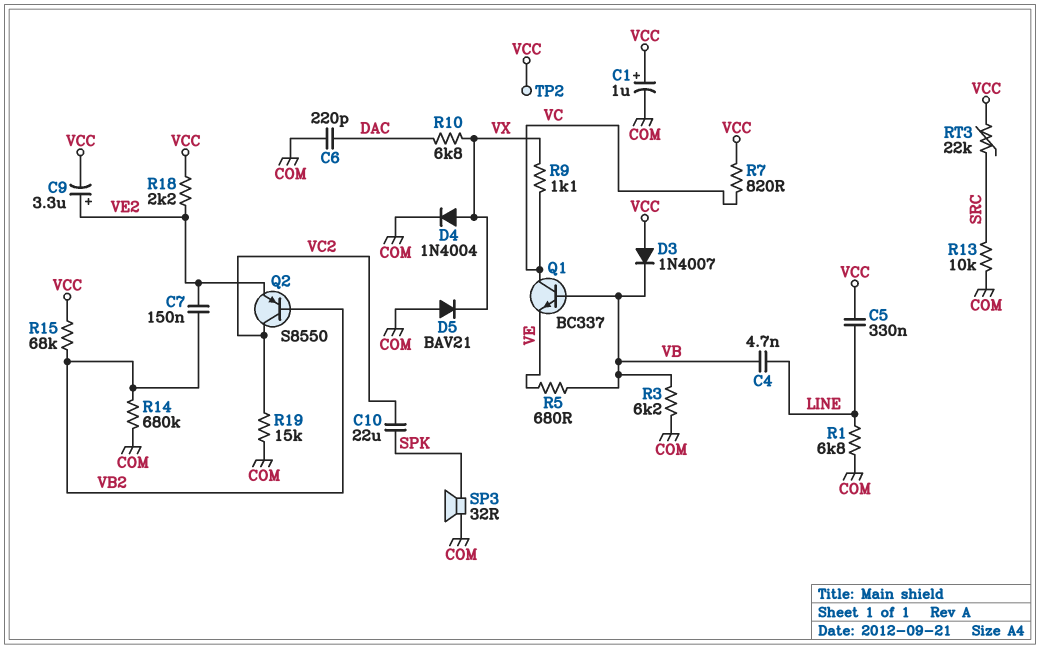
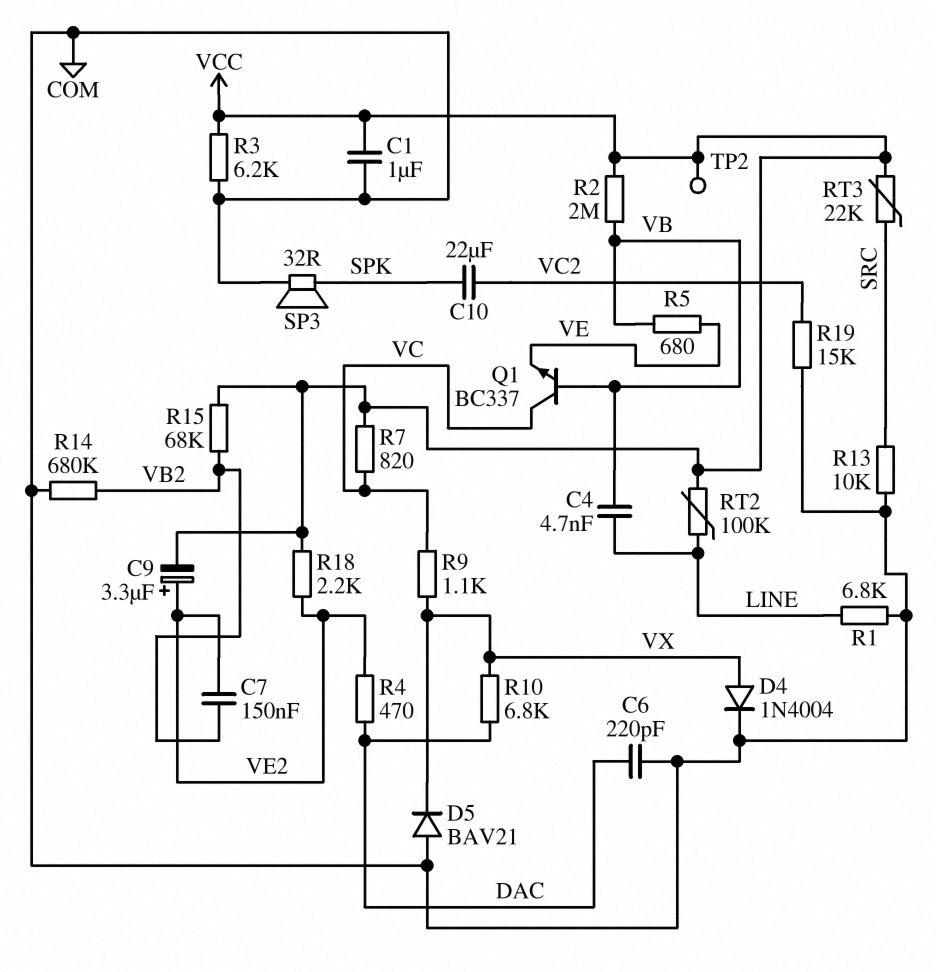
C1: 1uF (plus VCC, minus COM) -> 1uF (COM, VCC)
C5: 330nF (LINE, VCC) -> none
D3: diode 1N4007 (A VCC, K VB) -> none
Q2: PNP S8550 (B VB2, C VC2, E VE2) -> none
R2: none -> 2M (VB, VCC)
R3: 6.2k (COM, VB) -> 6.2k (COM, VCC)
R4: none -> 470 (DAC, VE2)
RT2: none -> 100k (LINE, VCC)

